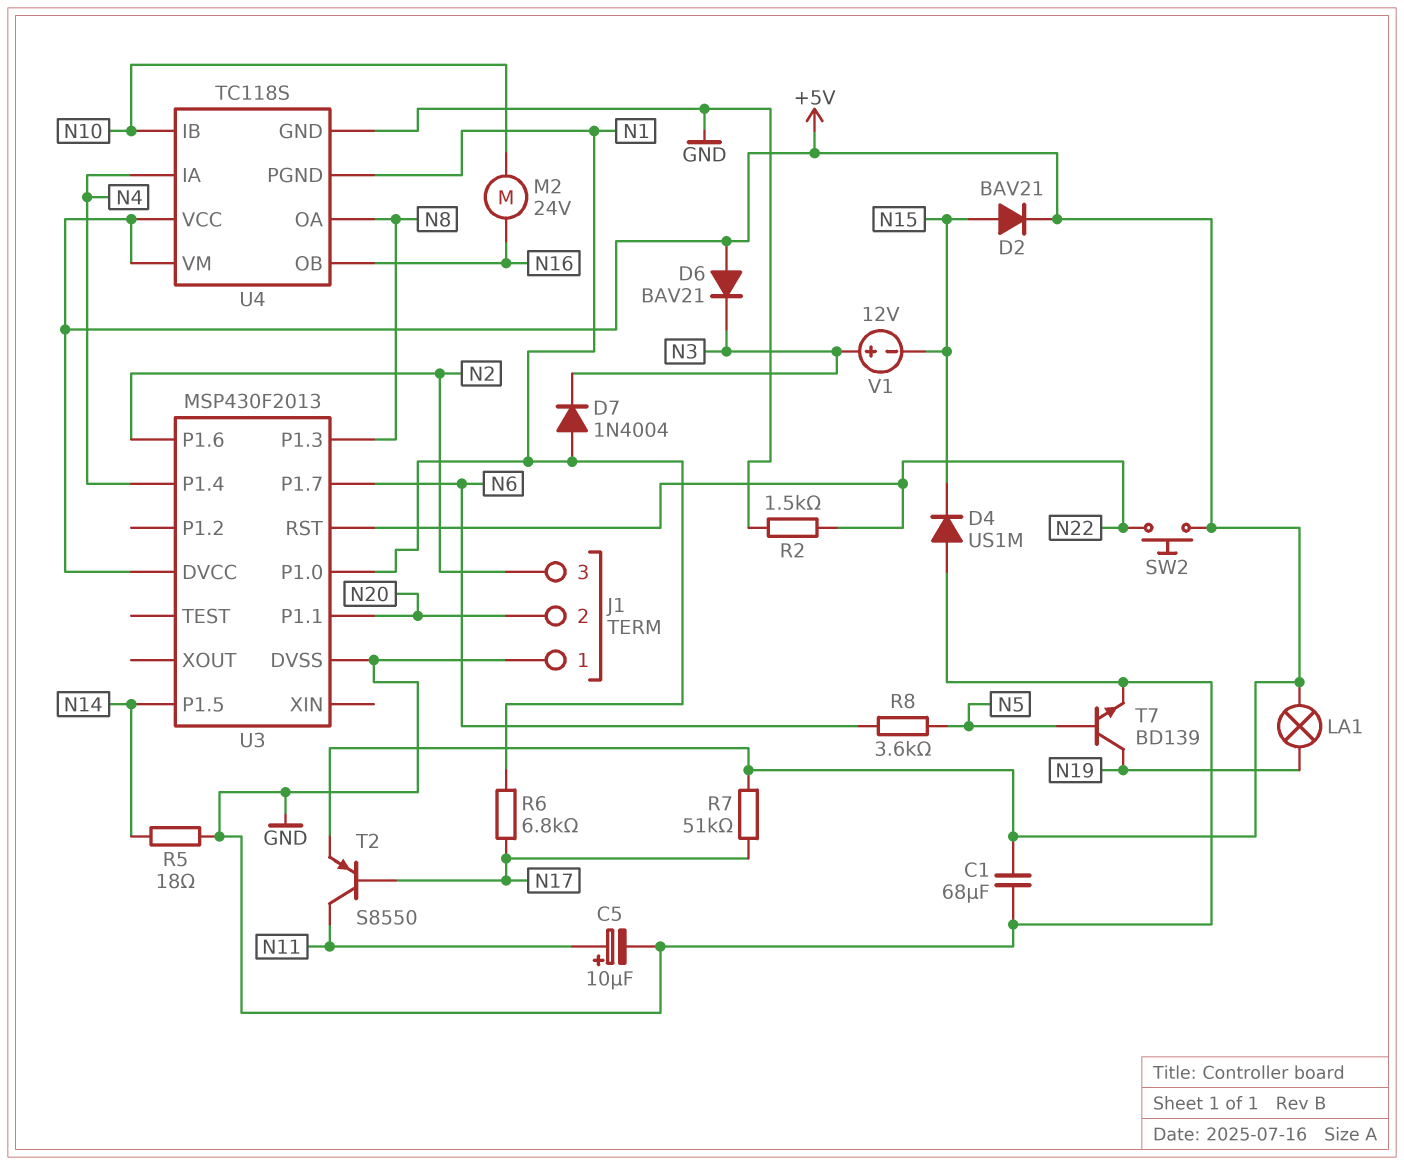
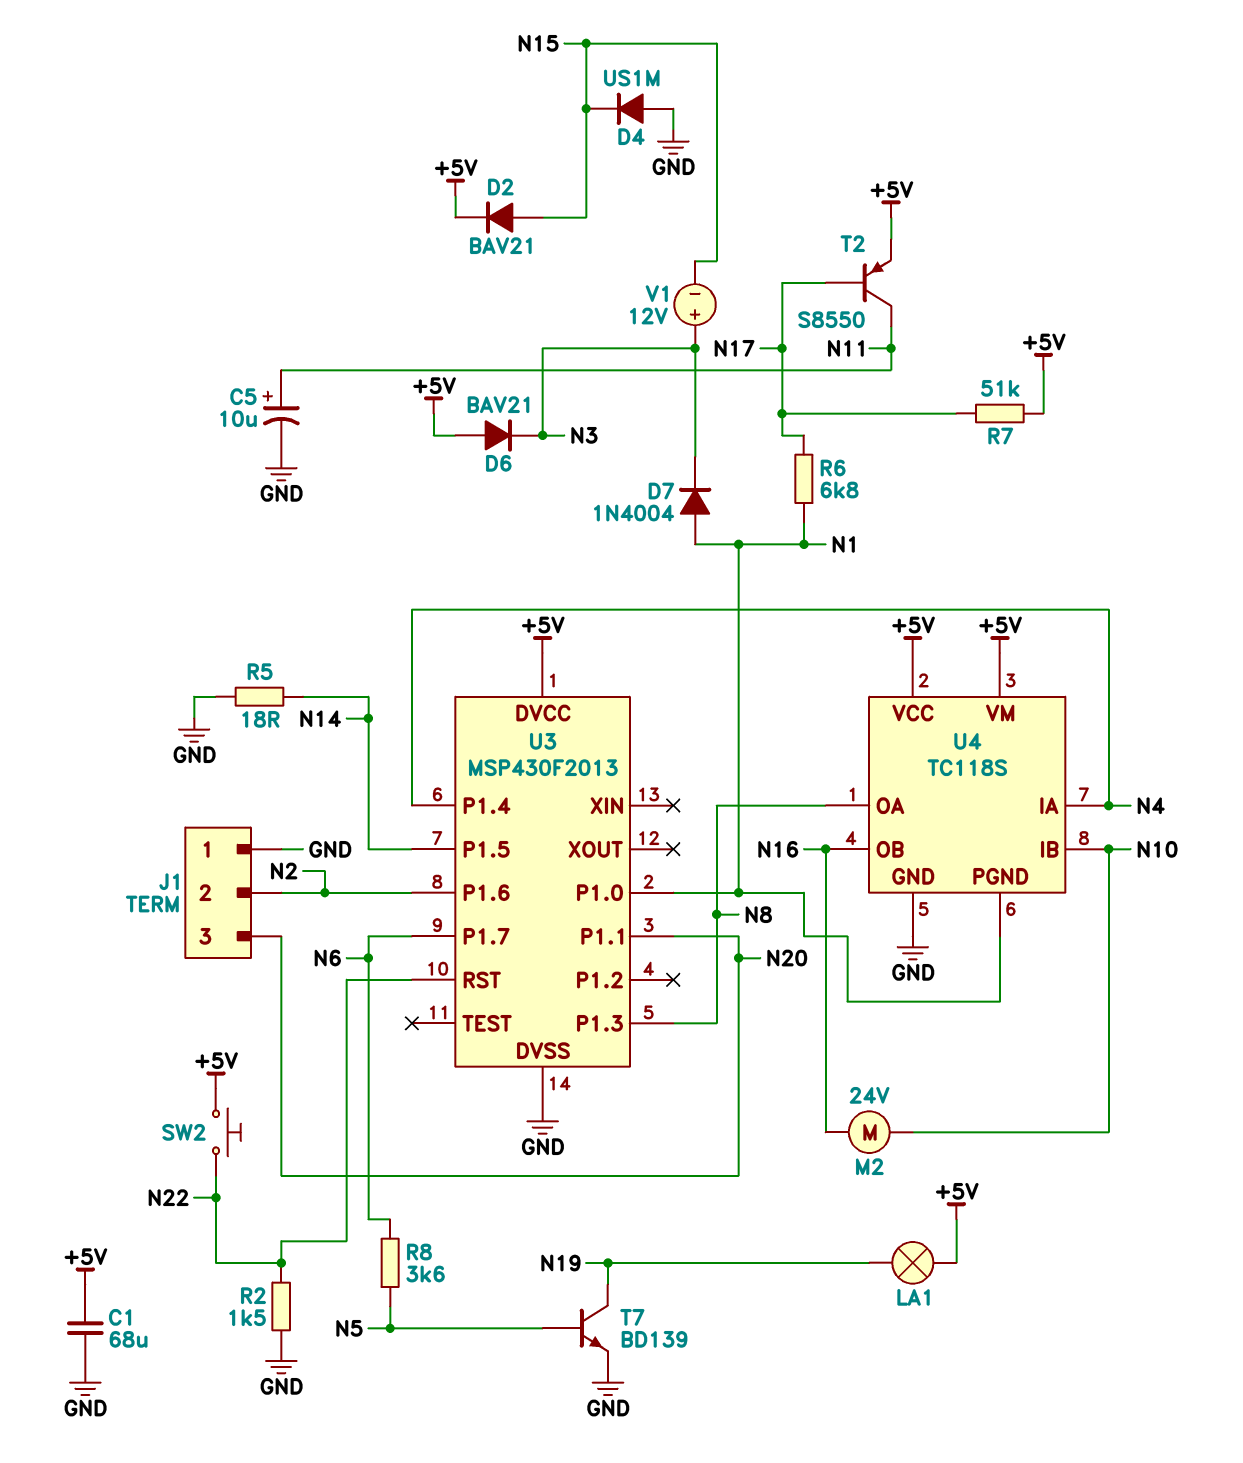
J1 pin 2: N20 -> N2
J1 pin 3: N2 -> N20

